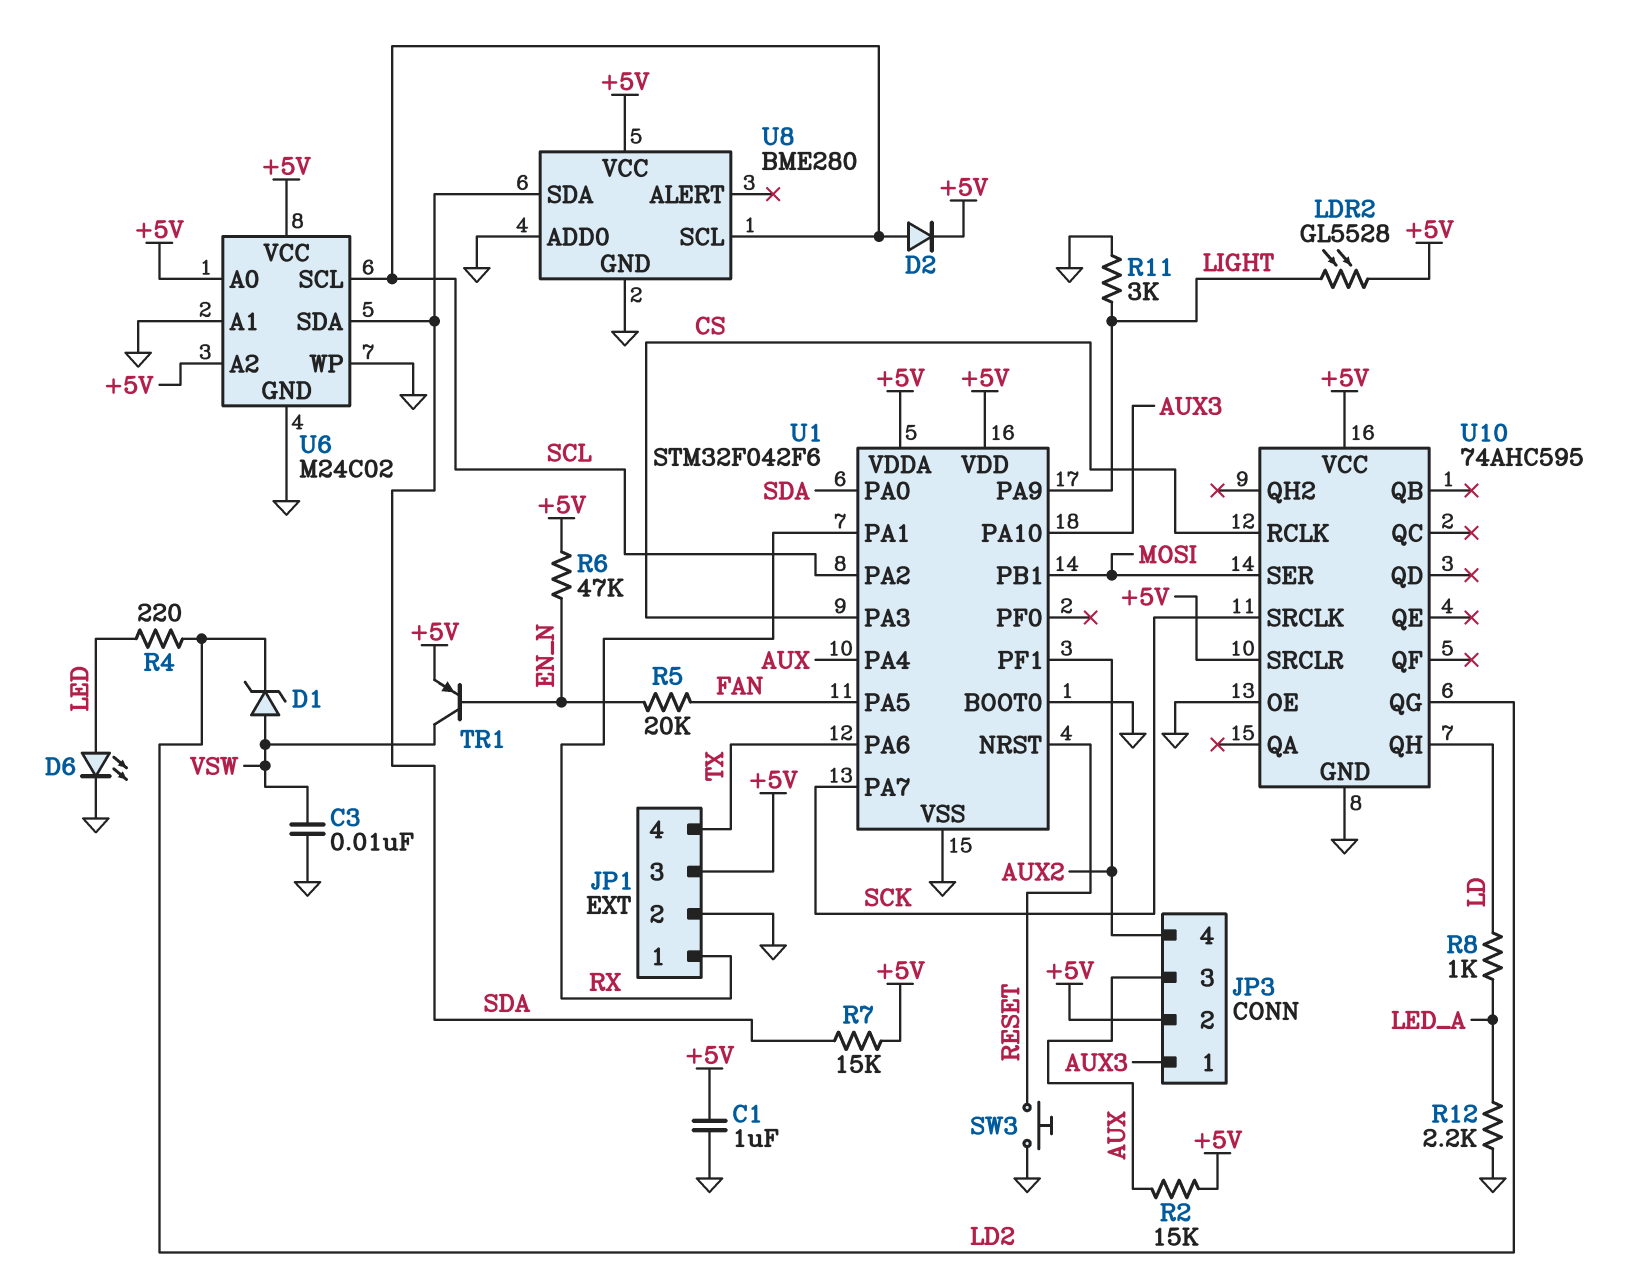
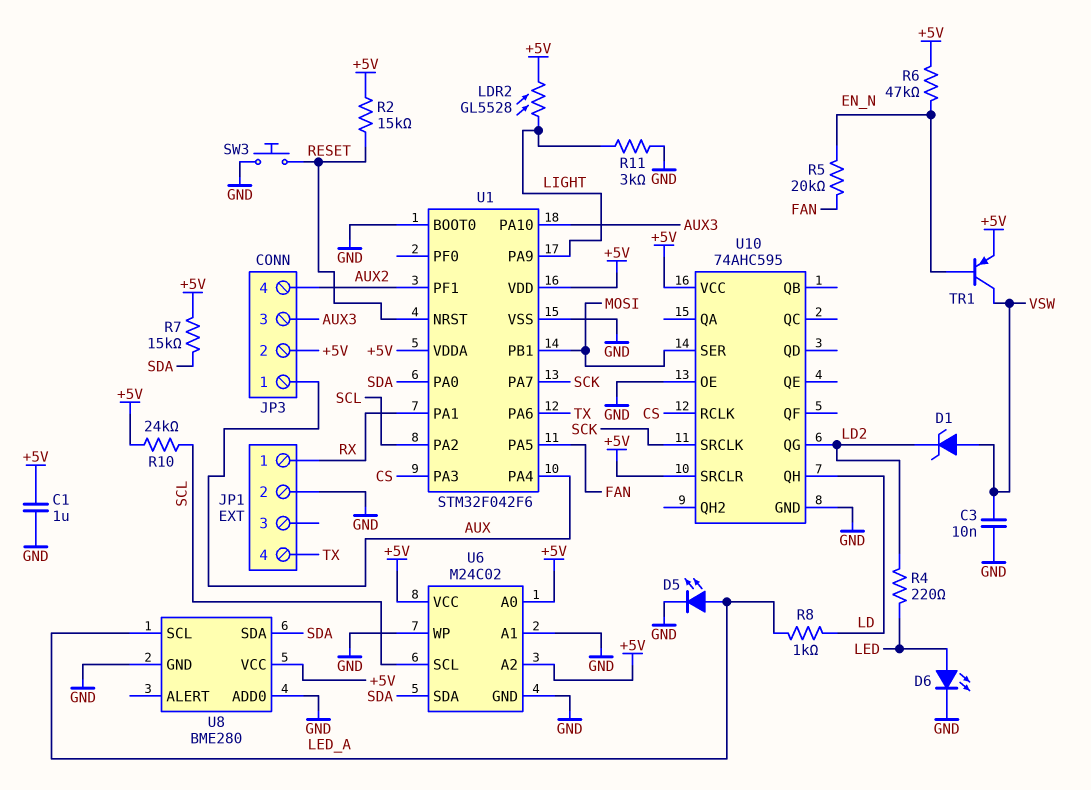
D2: diode (A SCL, K +5V) -> none
D5: none -> LED (A LED_A, K GND)
JP1 pin 3: +5V -> none
JP3 pin 1: AUX3 -> AUX
JP3 pin 3: AUX -> AUX3
R2: 15k (+5V, AUX) -> 15k (+5V, RESET)
R10: none -> 24k (+5V, SCL)
R12: 2.2k (GND, LED_A) -> none
U8 pin SCL: SCL -> LED_A

